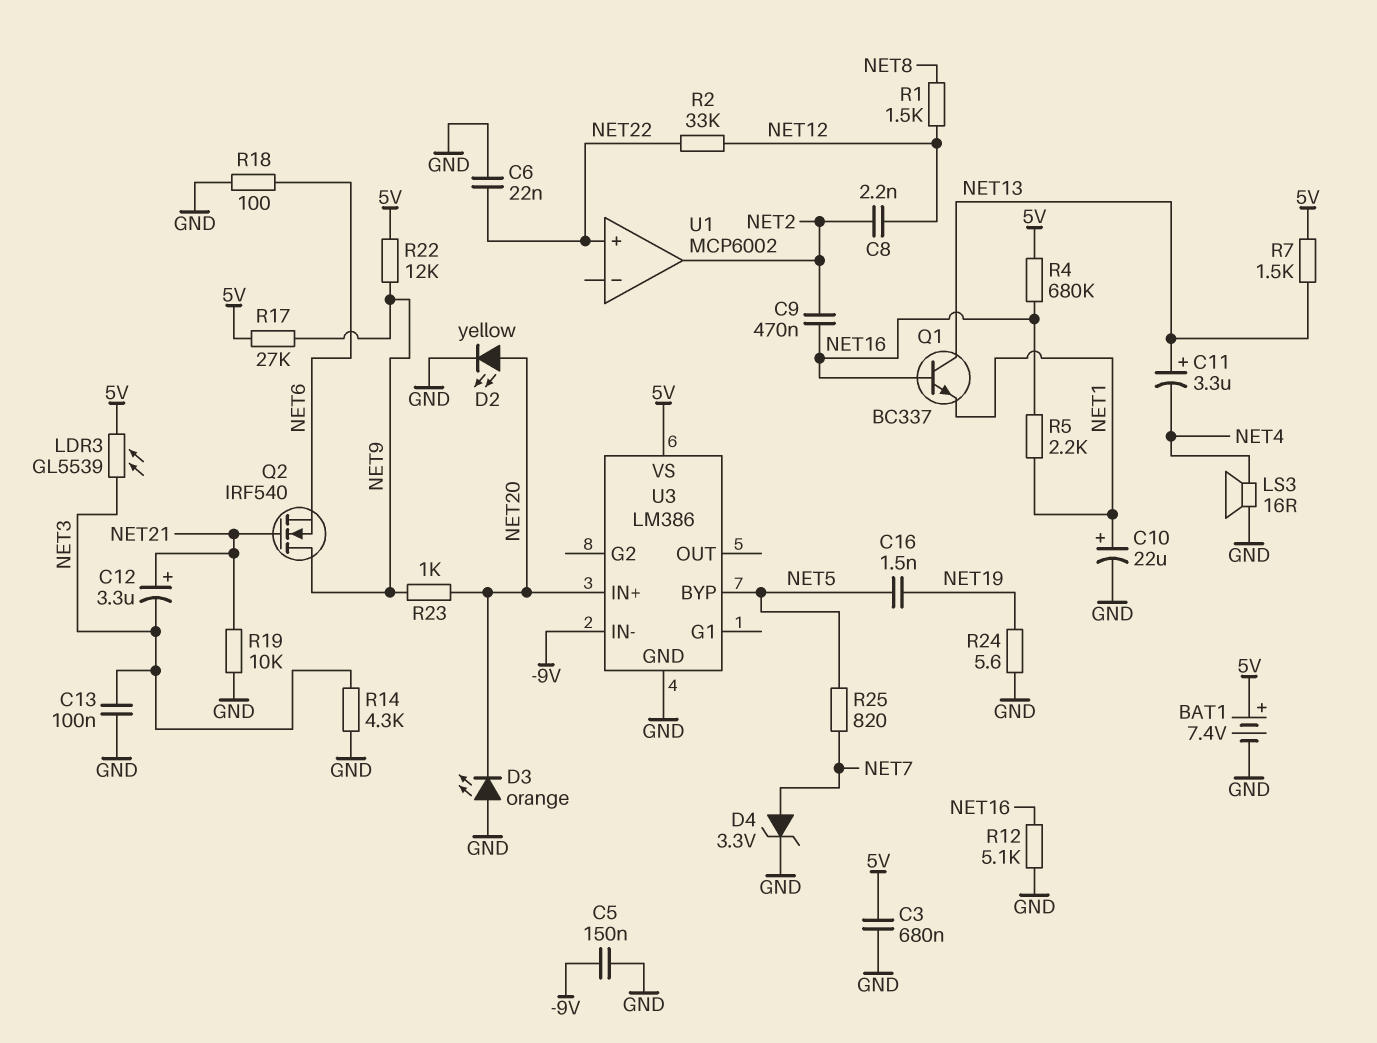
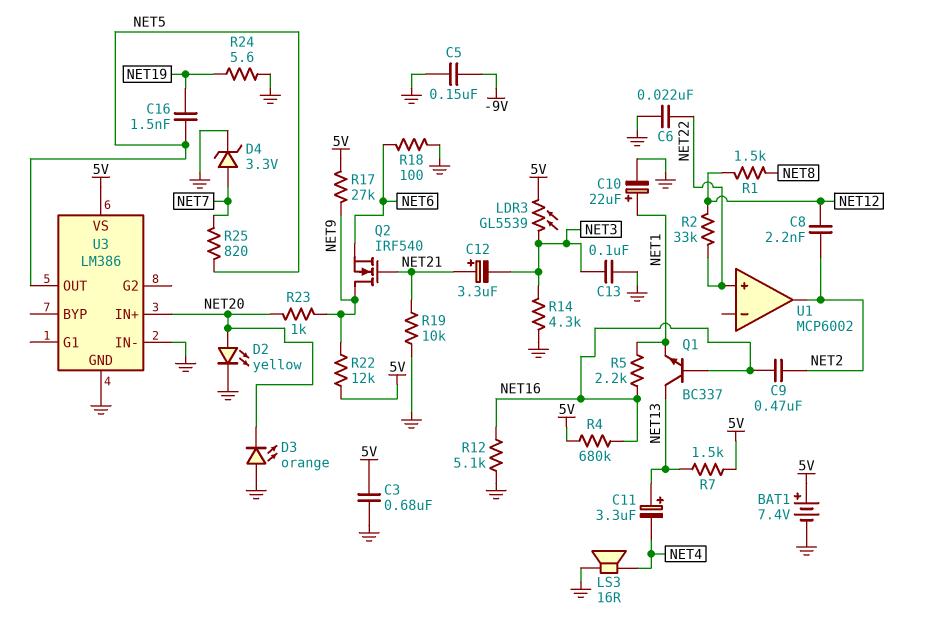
U3 pin BYP: NET5 -> none
U3 pin IN-: -9V -> GND
U3 pin OUT: none -> NET5

